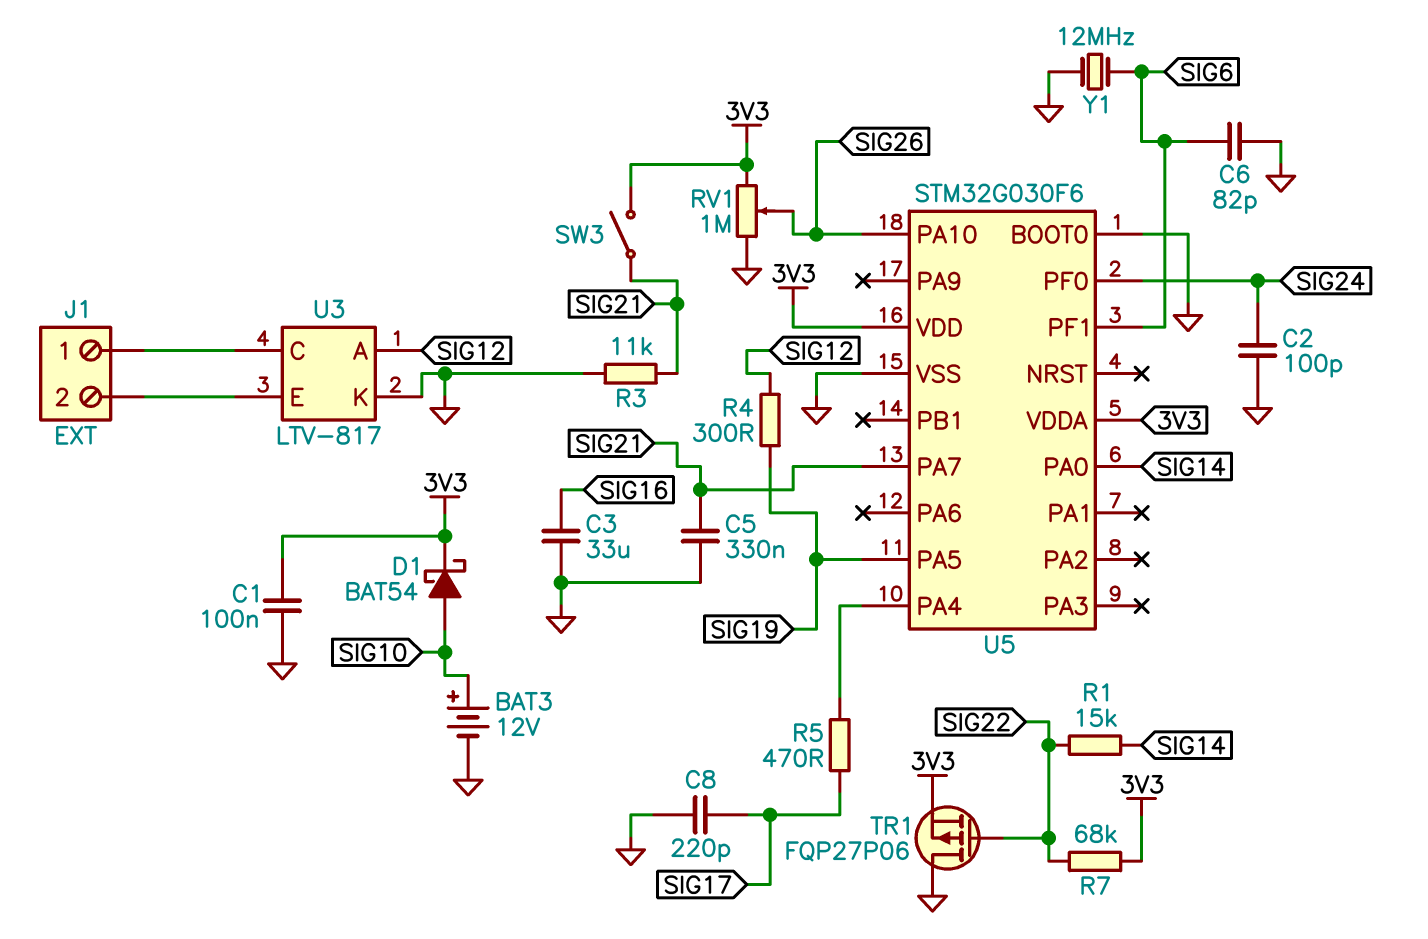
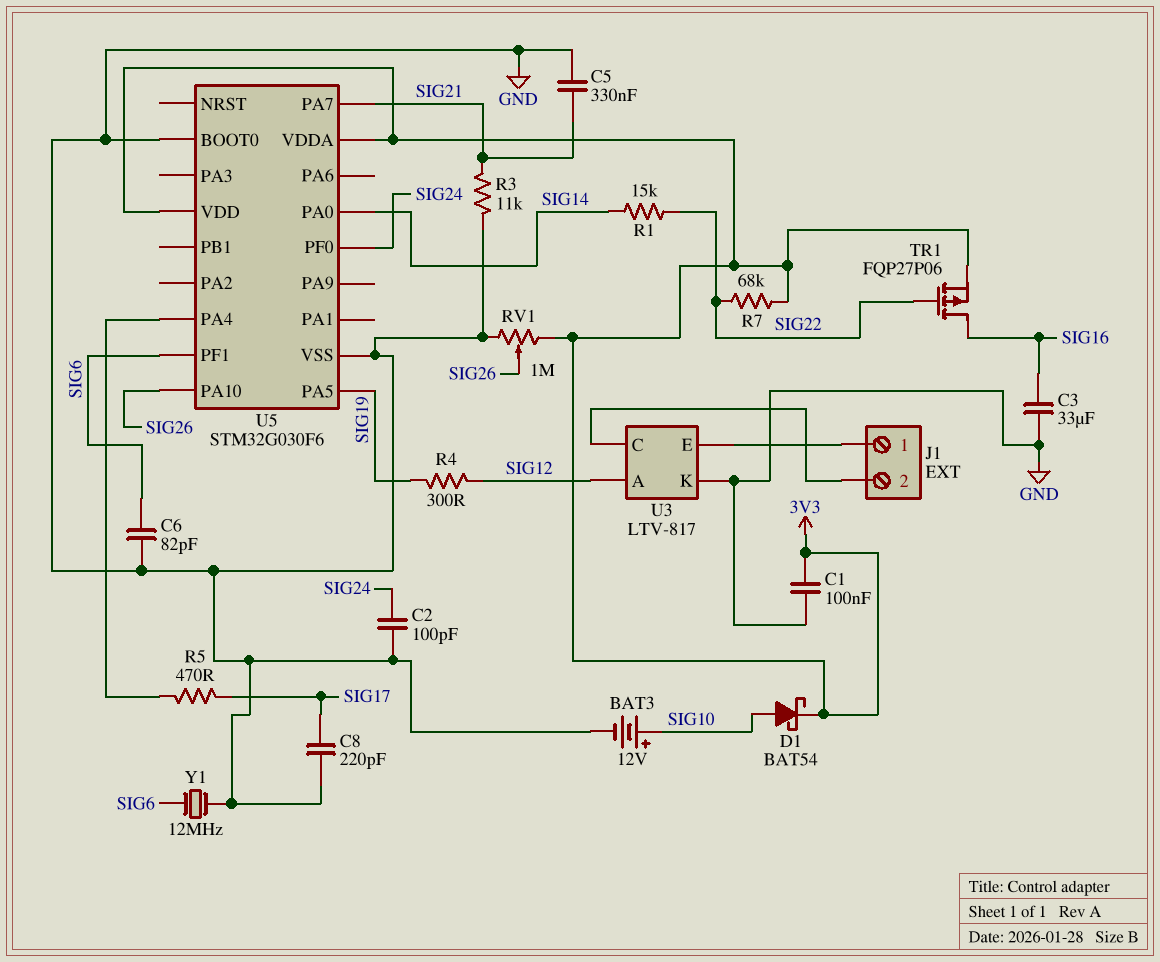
SW3: switch (3V3, SIG21) -> none
TR1: PMOS FQP27P06 (G SIG22, D GND, S 3V3) -> PMOS FQP27P06 (G SIG22, D SIG16, S 3V3)
U3 pin C: J1/1 -> J1/2
U3 pin E: J1/2 -> J1/1

